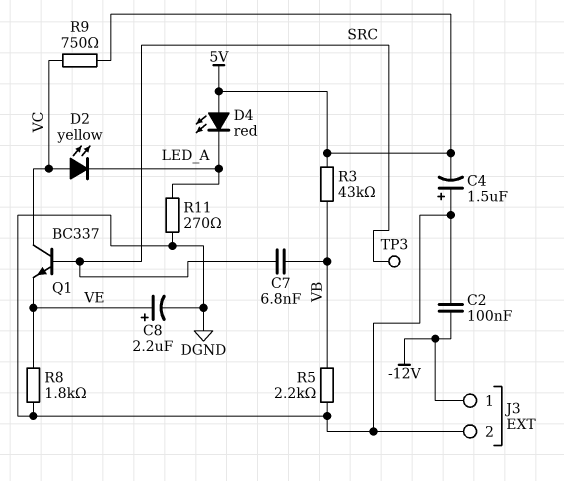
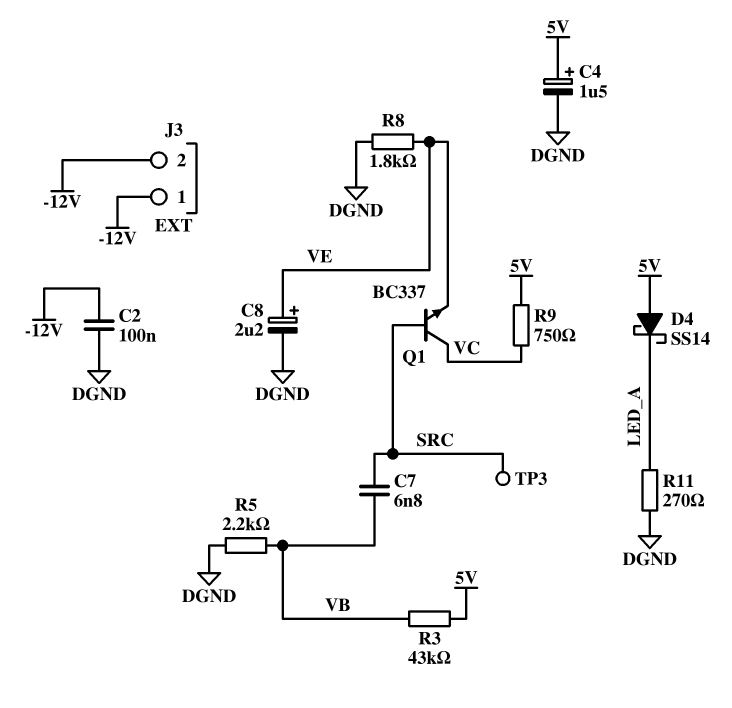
C4: 1.5uF (plus DGND, minus 5V) -> 1.5uF (plus 5V, minus DGND)
D2: LED yellow (A VC, K LED_A) -> none
D4: LED red (A 5V, K LED_A) -> schottky SS14 (A 5V, K LED_A)
J3 pin 2: DGND -> -12V

